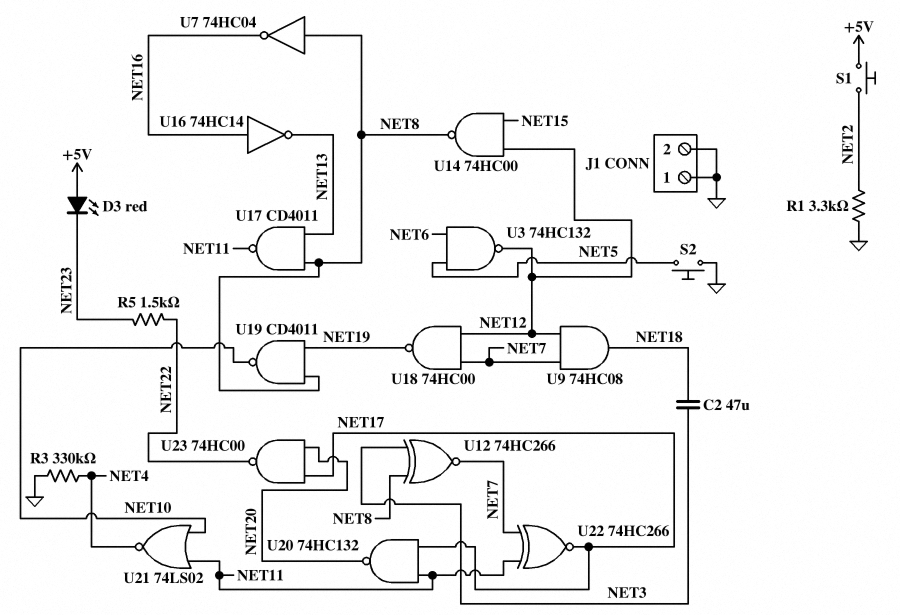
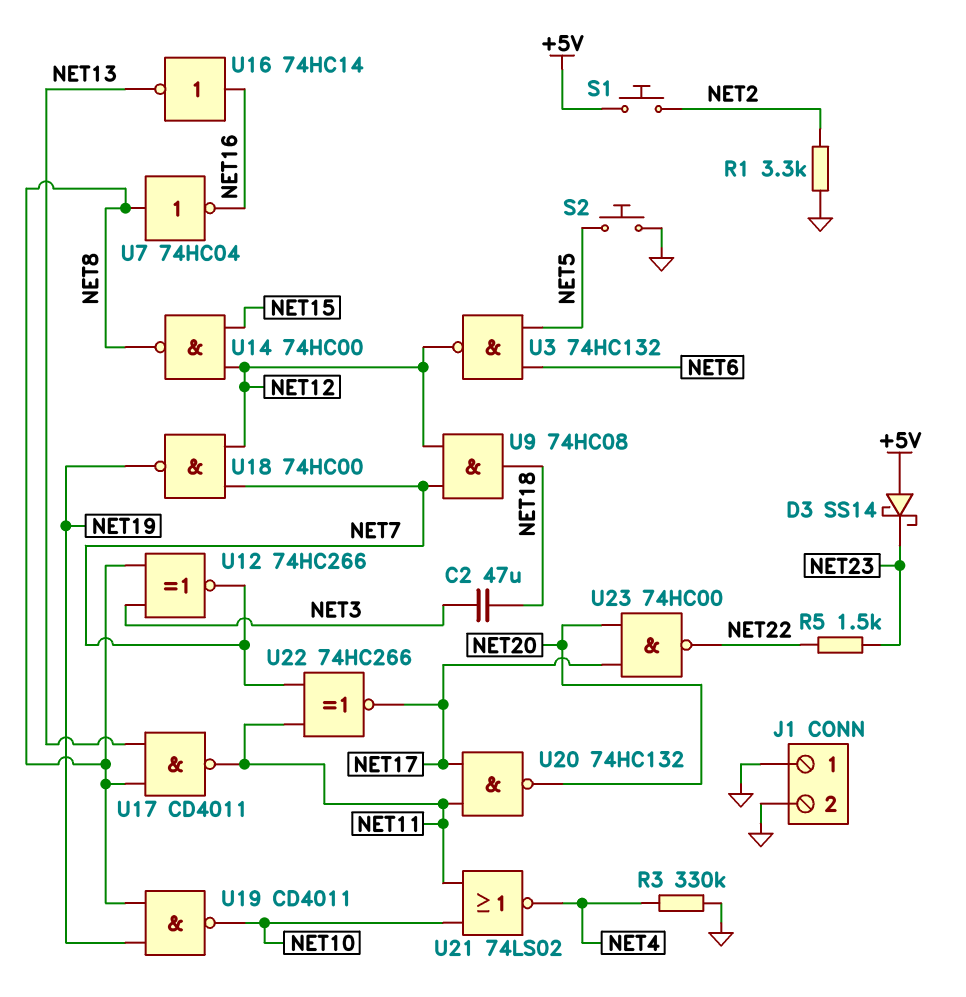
D3: LED red (A +5V, K NET23) -> schottky SS14 (A +5V, K NET23)

